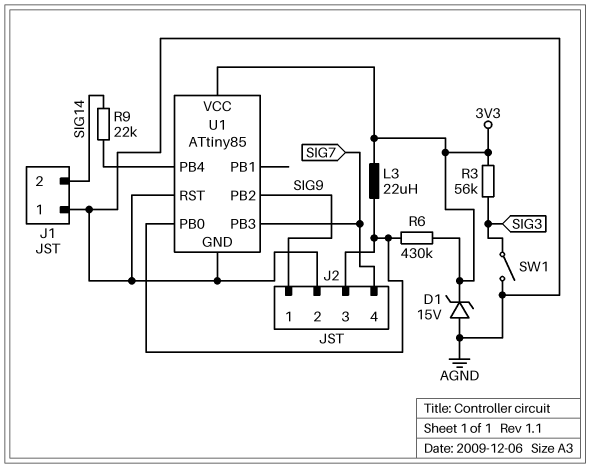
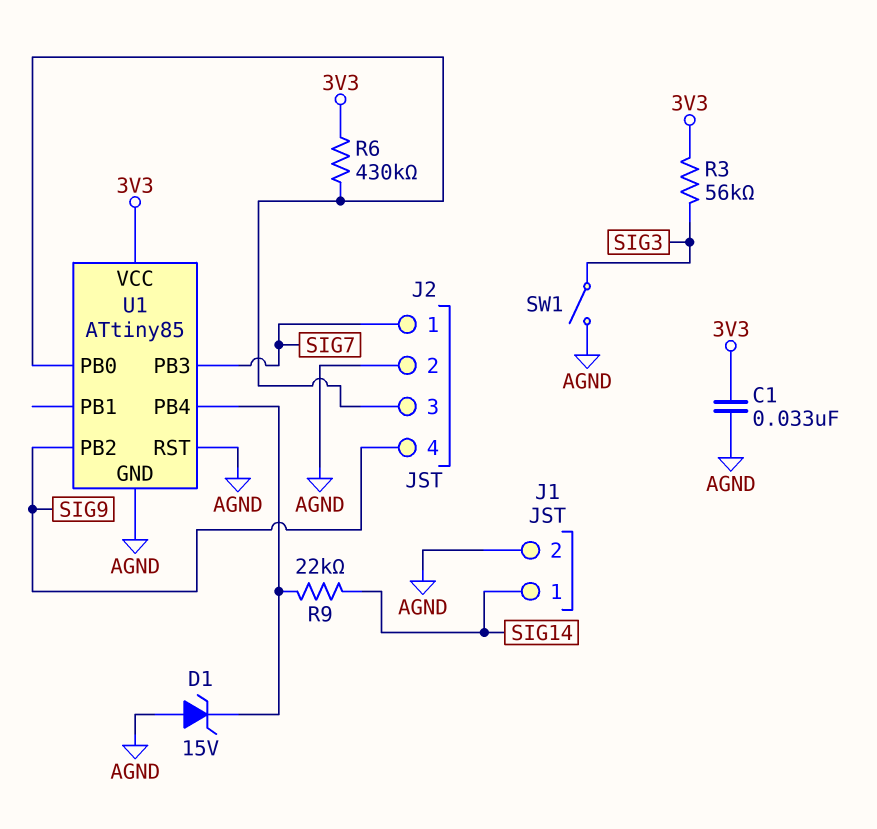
C1: none -> 33nF (3V3, AGND)
D1: zener 15V (A AGND, K 3V3) -> zener 15V (A AGND, K U1/PB4)
J1 pin 1: AGND -> SIG14
J1 pin 2: SIG14 -> AGND
J2 pin 1: SIG9 -> SIG7
J2 pin 4: SIG7 -> SIG9
L3: 22uH (3V3, J2/3) -> none

